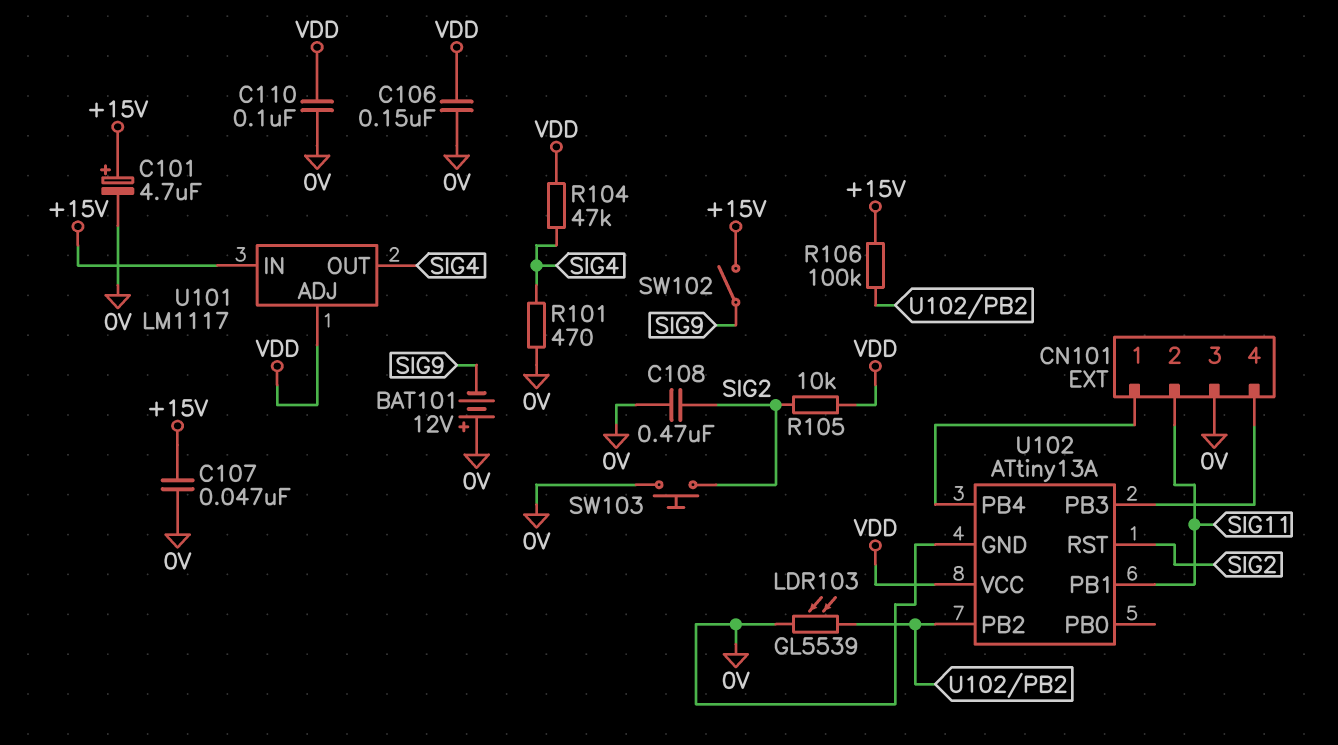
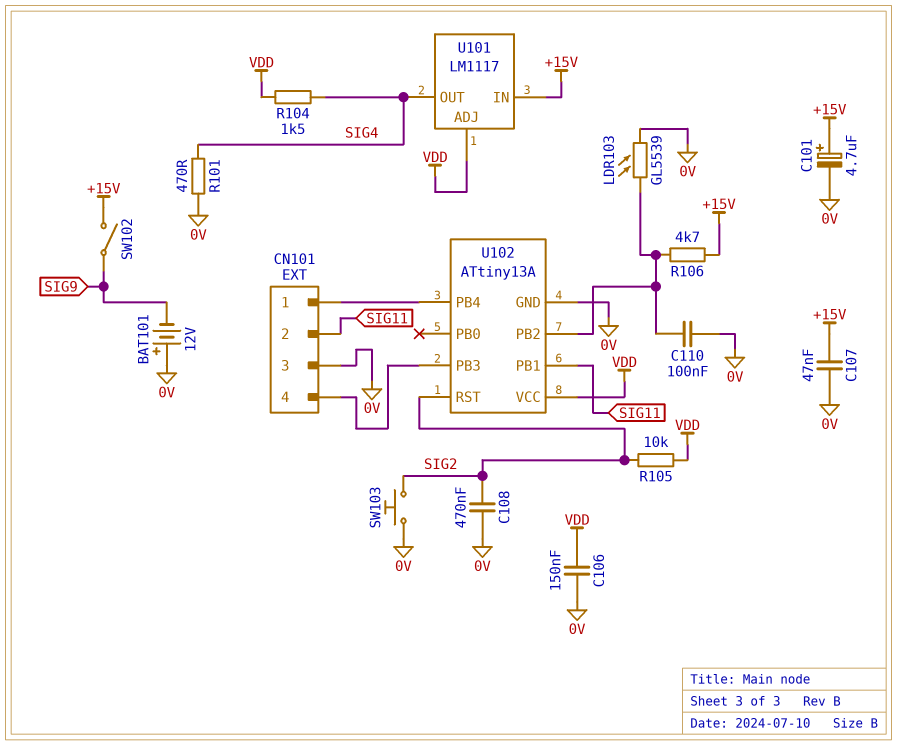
C110: 100nF (0V, VDD) -> 100nF (0V, U102/PB2)
R104: 47k (SIG4, VDD) -> 1.5k (SIG4, VDD)
R106: 100k (+15V, U102/PB2) -> 4.7k (+15V, U102/PB2)

